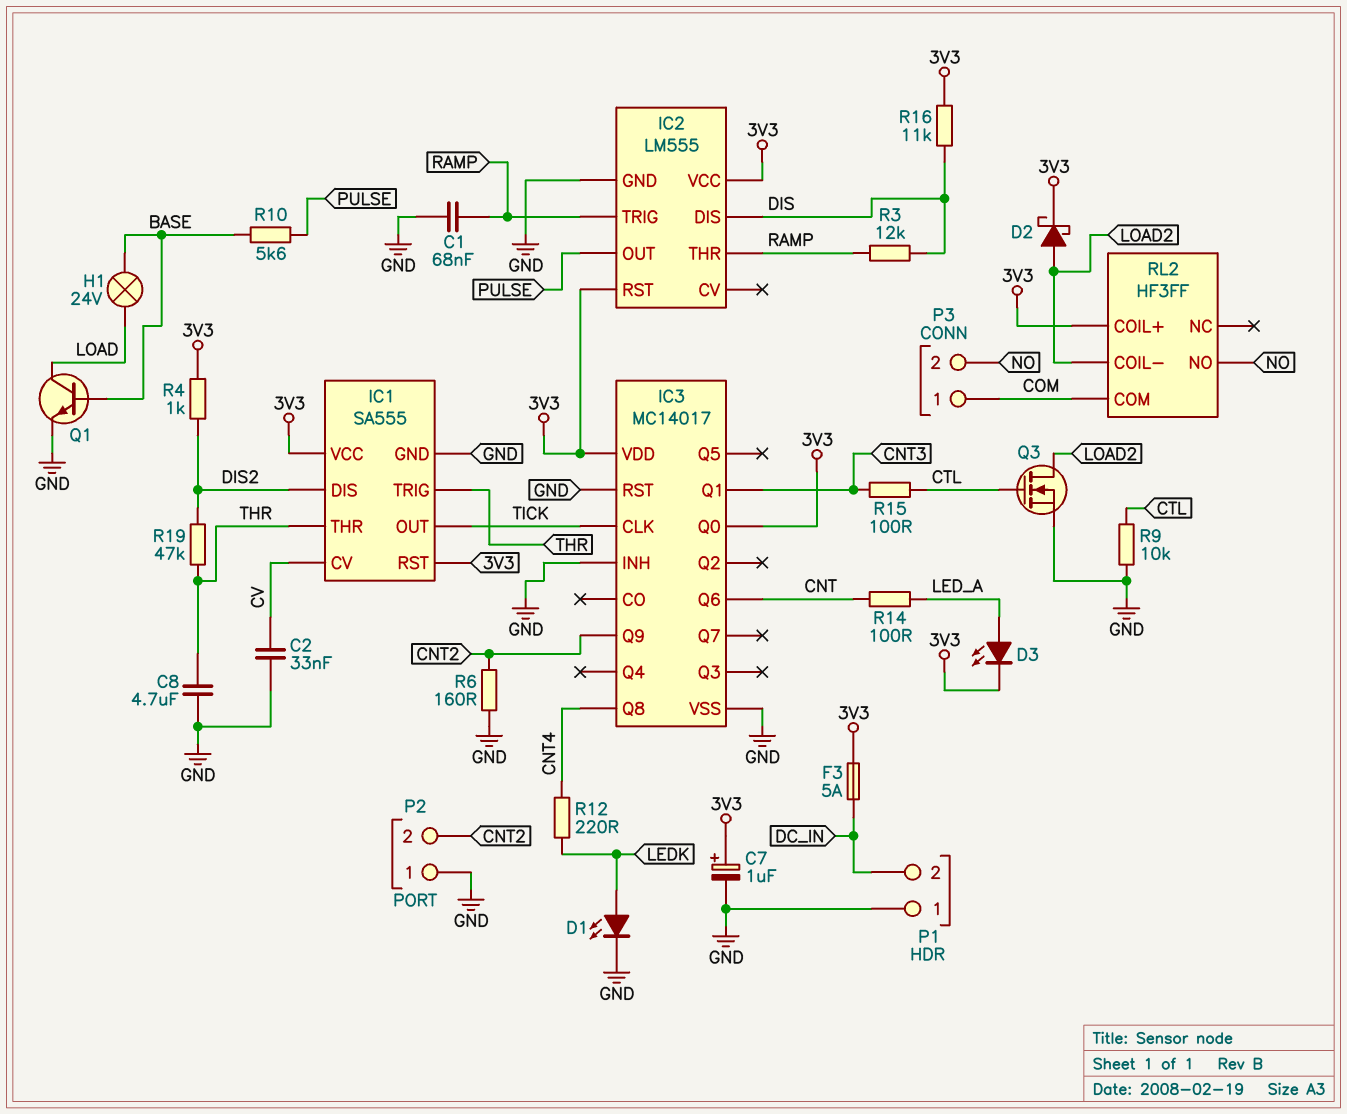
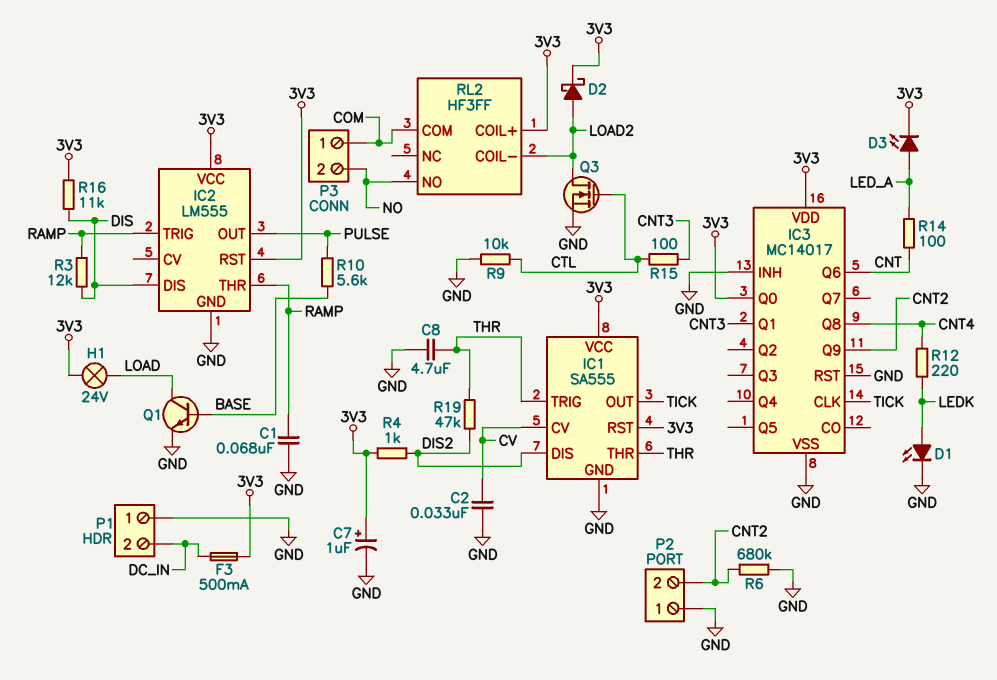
F3: 5A (3V3, DC_IN) -> 500mA (3V3, DC_IN)
H1: lamp 24V (BASE, LOAD) -> lamp 24V (3V3, LOAD)
R6: 160 (CNT2, GND) -> 680k (CNT2, GND)

